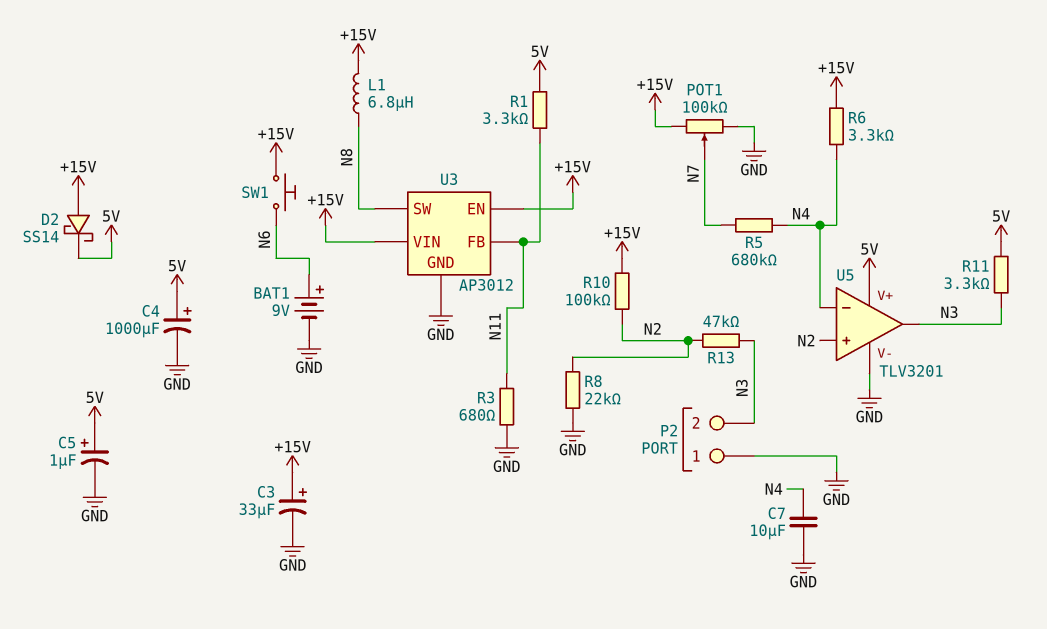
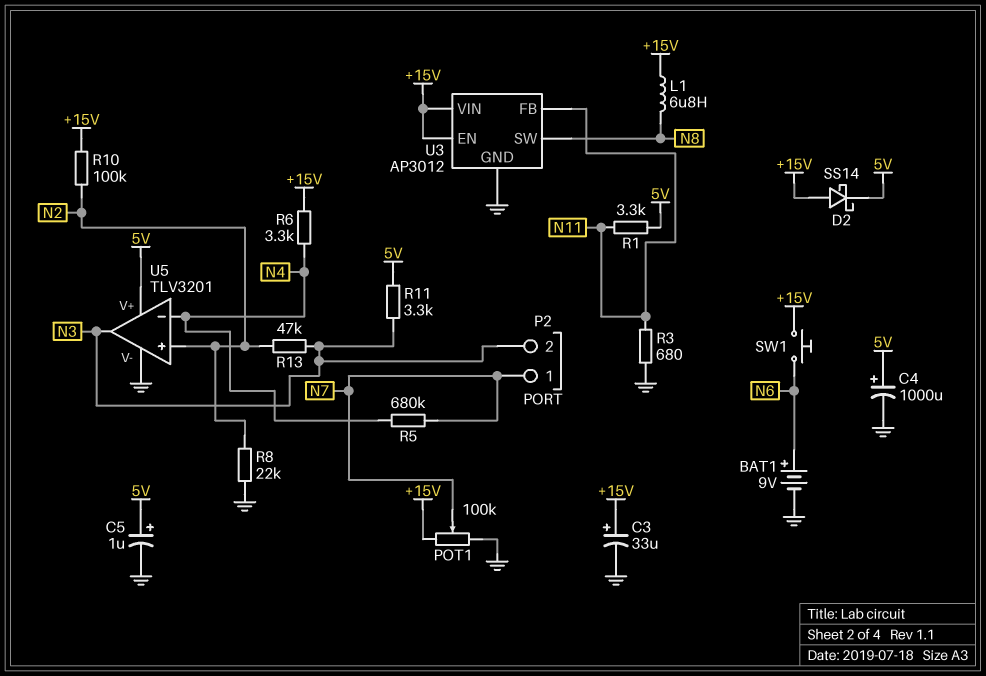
C7: 10uF (GND, N4) -> none
P2 pin 1: GND -> N7

